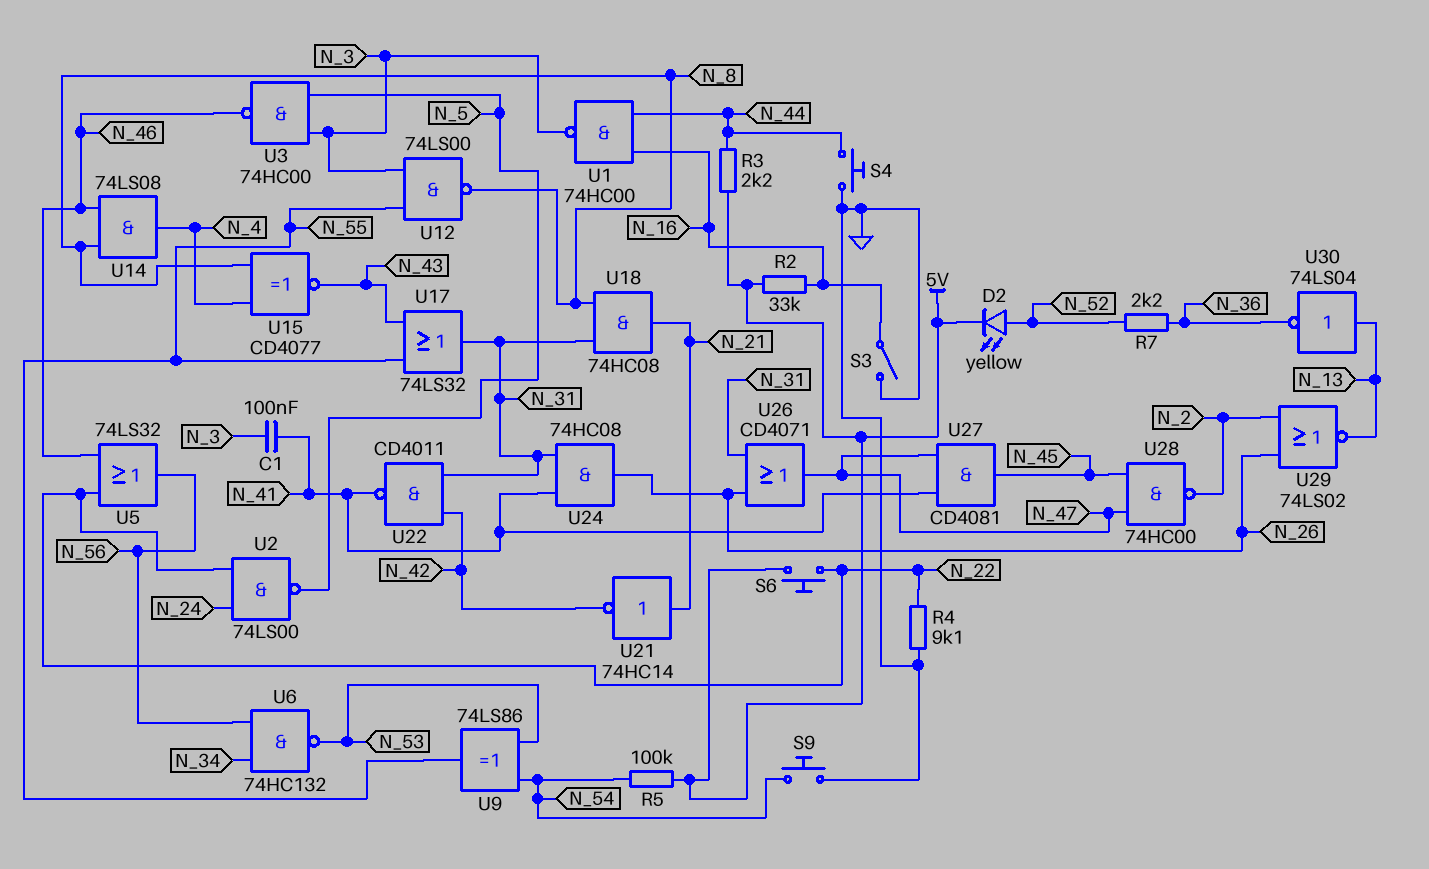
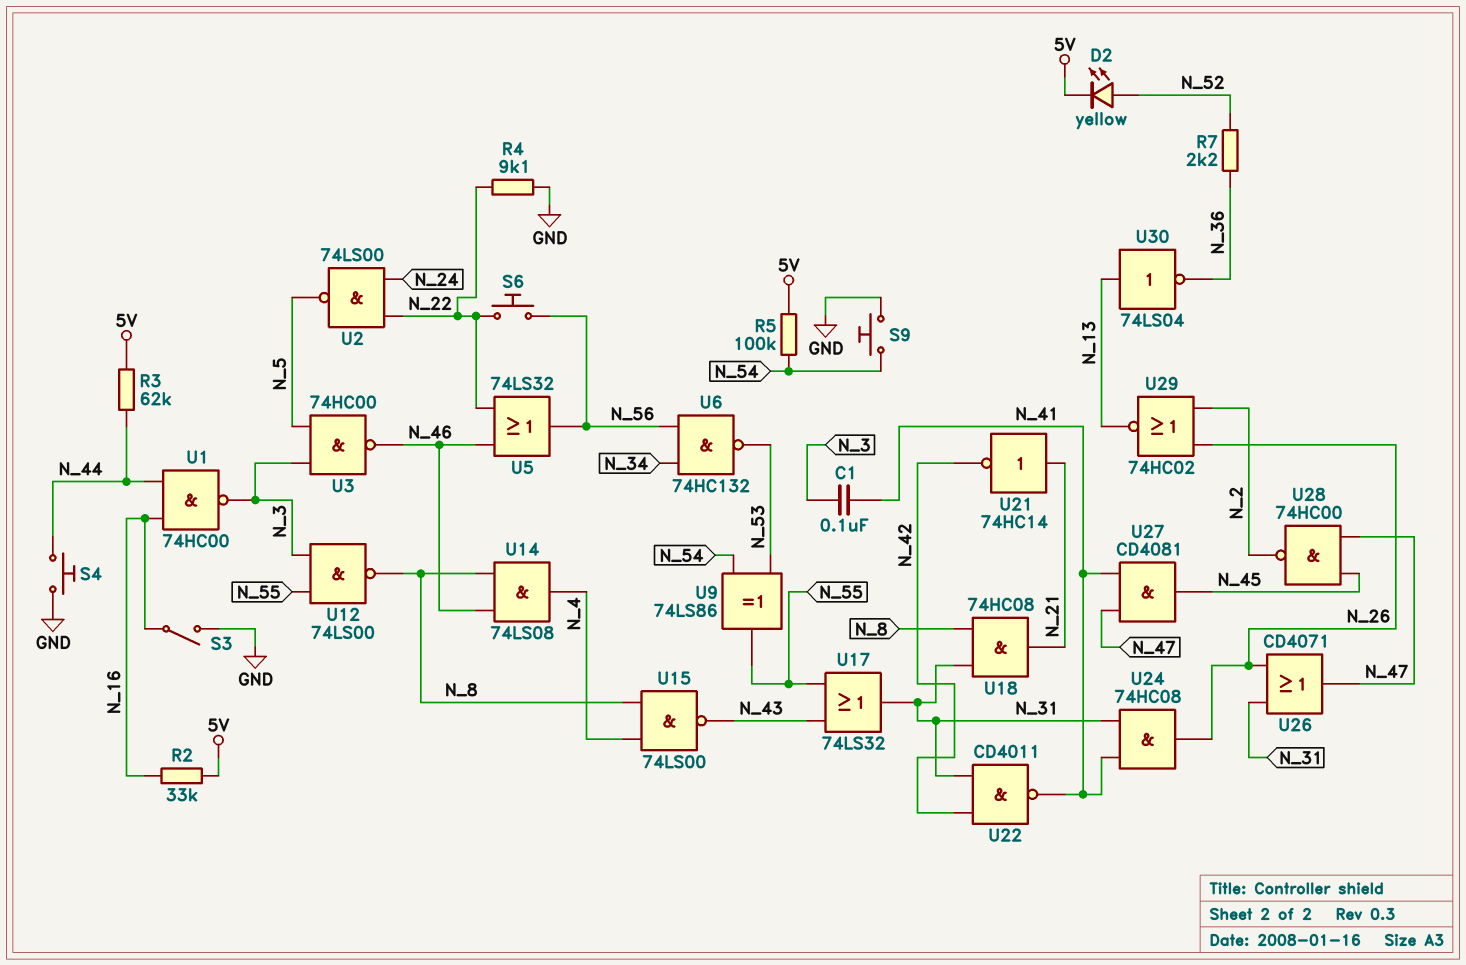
R3: 2.2k (5V, N_44) -> 62k (5V, N_44)
S6: button (5V, N_22) -> button (N_22, N_56)
U15: XNOR CD4077 (in N_4, in N_8, out N_43) -> NAND 74LS00 (in N_4, in N_8, out N_43)
U29: NOR 74LS02 (in N_2, in N_26, out N_13) -> NOR 74HC02 (in N_2, in N_26, out N_13)

